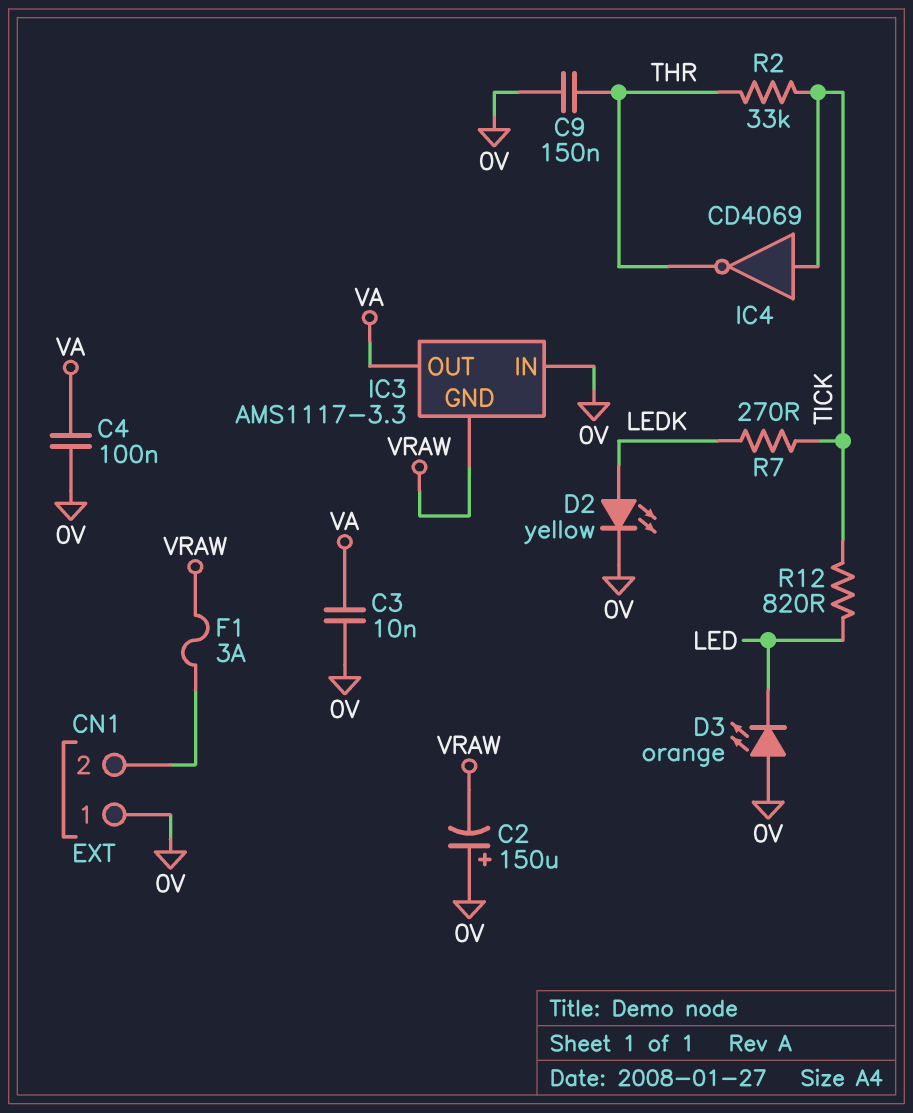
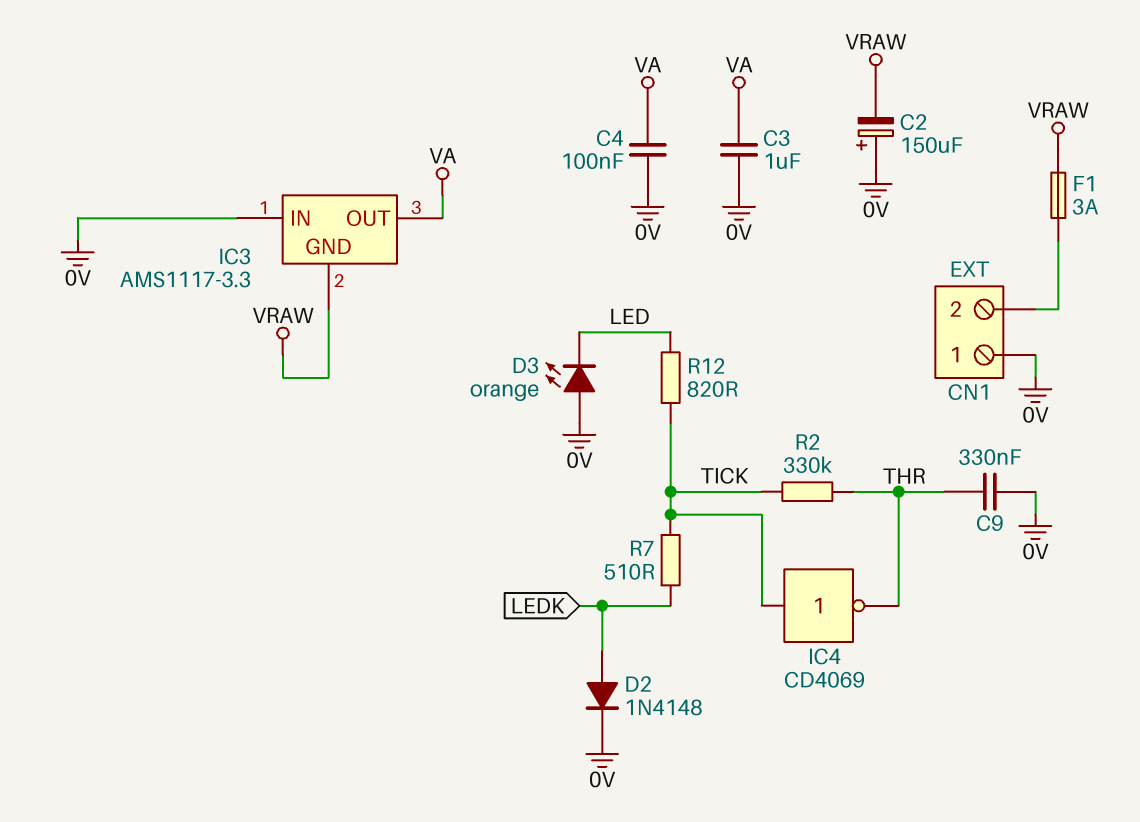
C3: 10nF (0V, VA) -> 1uF (0V, VA)
C9: 150nF (0V, THR) -> 330nF (0V, THR)
D2: LED yellow (A LEDK, K 0V) -> diode 1N4148 (A LEDK, K 0V)
R2: 33k (THR, TICK) -> 330k (THR, TICK)
R7: 270 (LEDK, TICK) -> 510 (LEDK, TICK)

